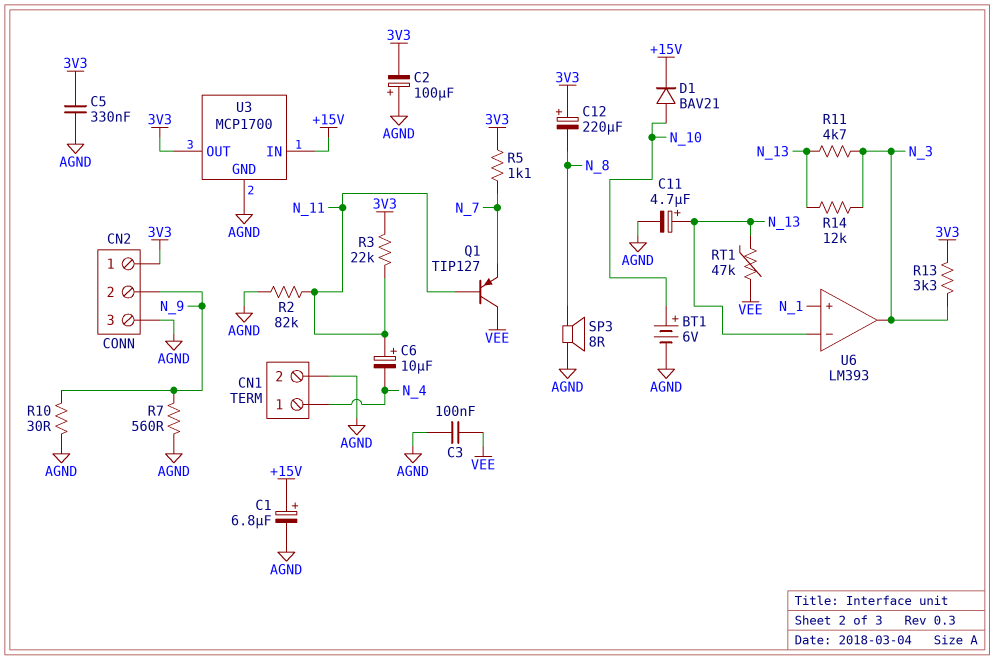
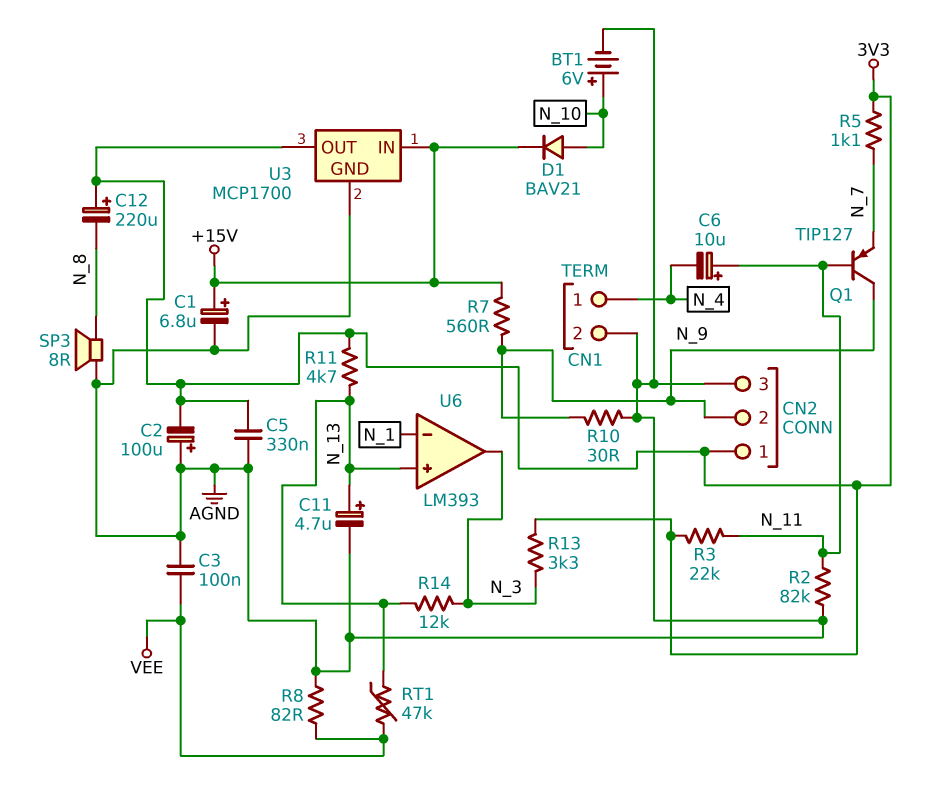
Q1: PNP TIP127 (B N_11, C VEE, E N_7) -> PNP TIP127 (B N_11, C N_9, E N_7)
R7: 560 (AGND, N_9) -> 560 (+15V, N_9)
R8: none -> 82 (AGND, VEE)
R11: 4.7k (N_3, N_13) -> 4.7k (3V3, N_13)
U6 pin in+: N_1 -> N_13
U6 pin in-: N_13 -> N_1

